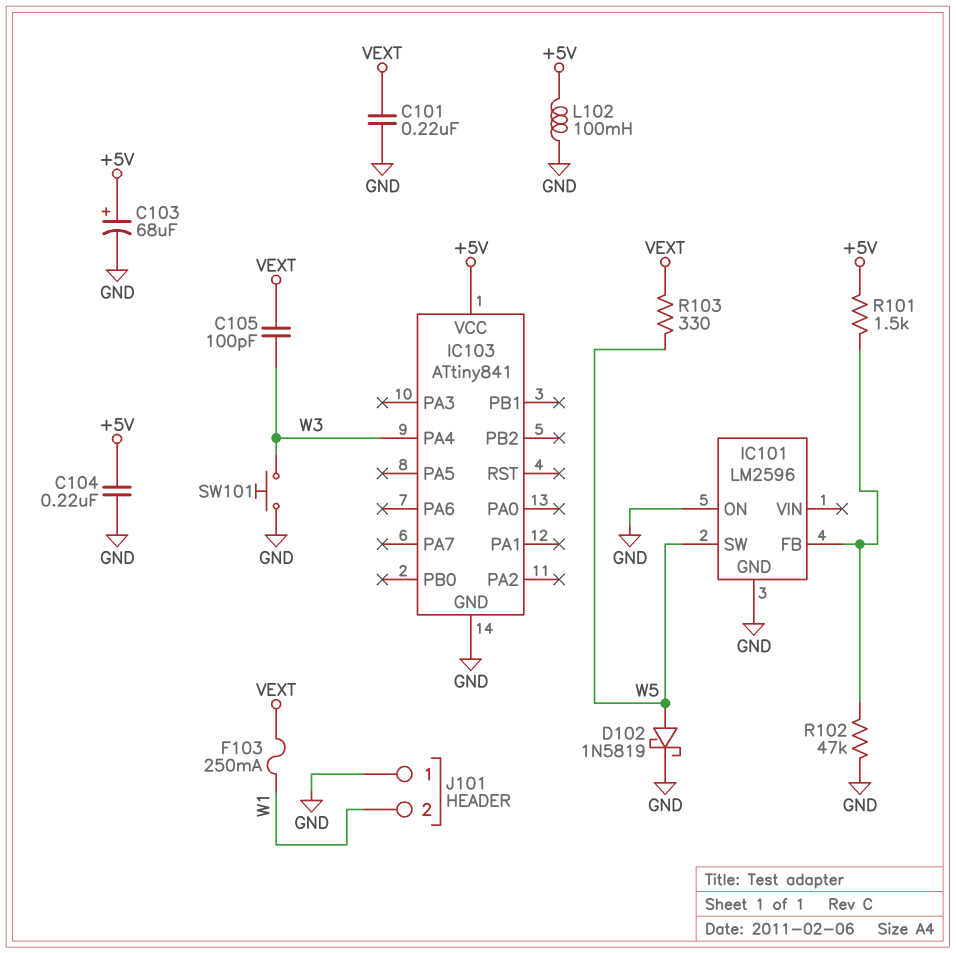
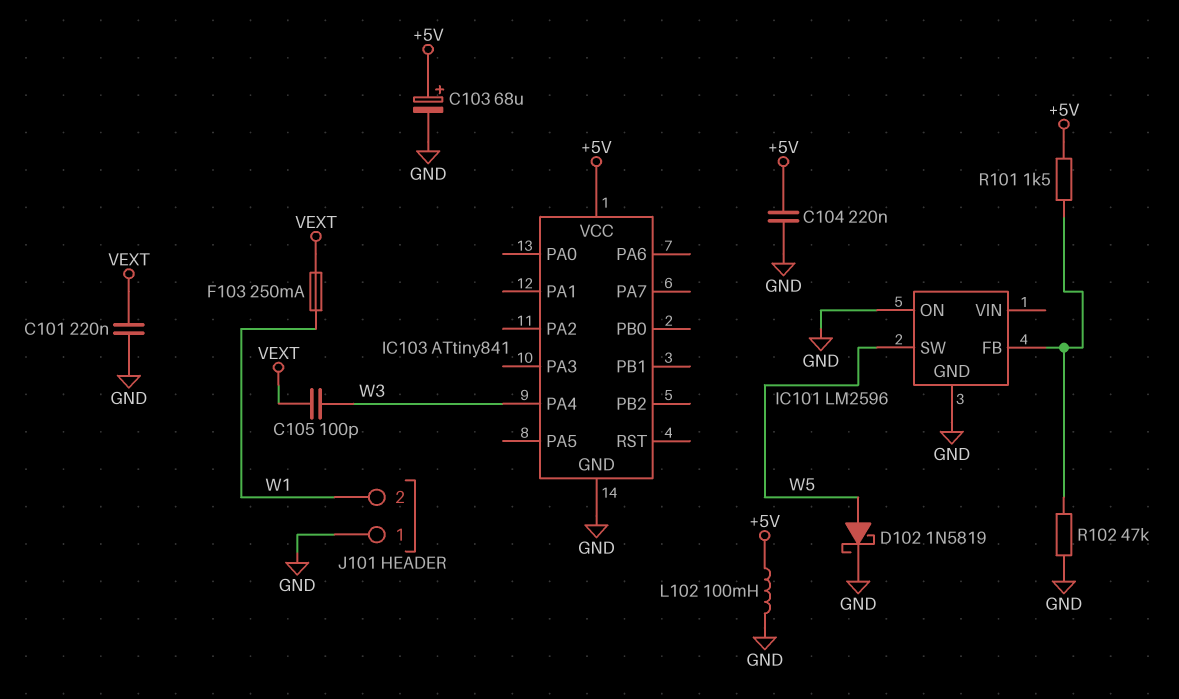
R103: 330 (VEXT, W5) -> none
SW101: button (GND, W3) -> none

